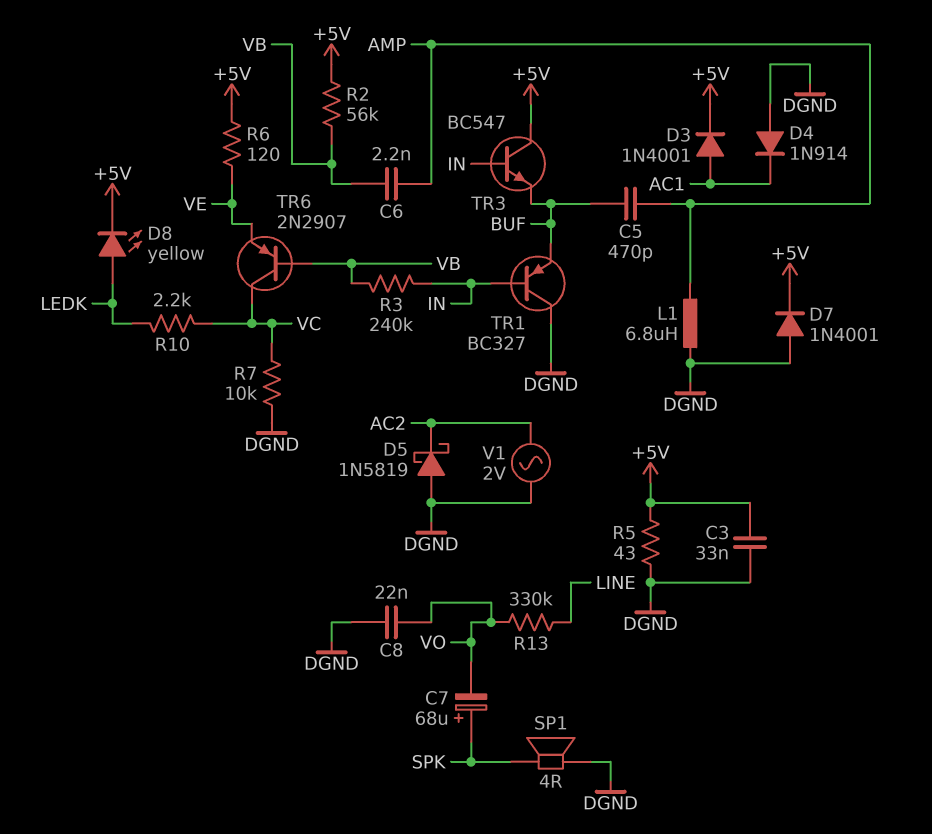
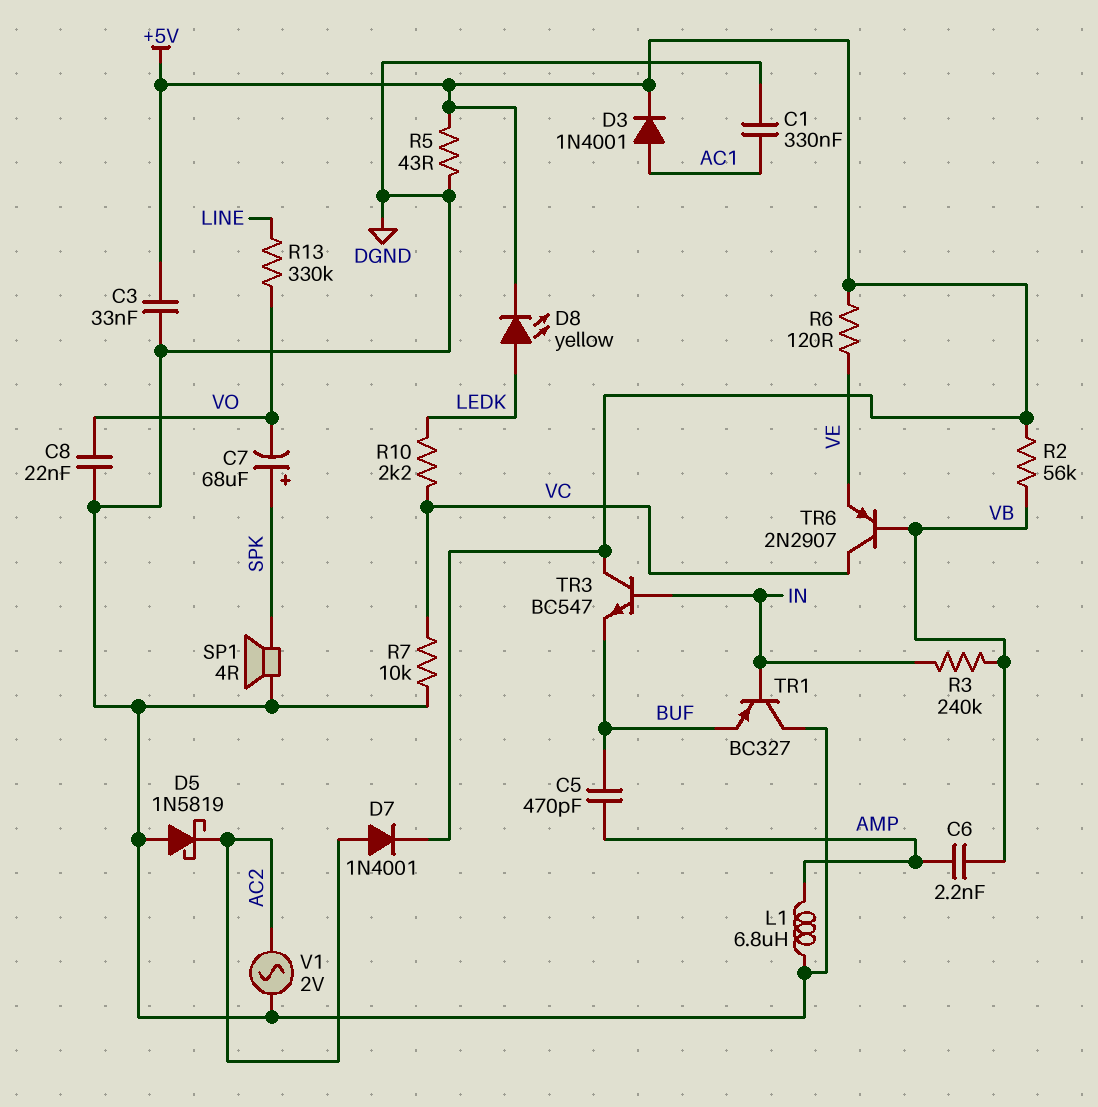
C1: none -> 330nF (AC1, DGND)
D4: diode 1N914 (A DGND, K AC1) -> none
D7: diode 1N4001 (A DGND, K +5V) -> diode 1N4001 (A AC2, K +5V)

